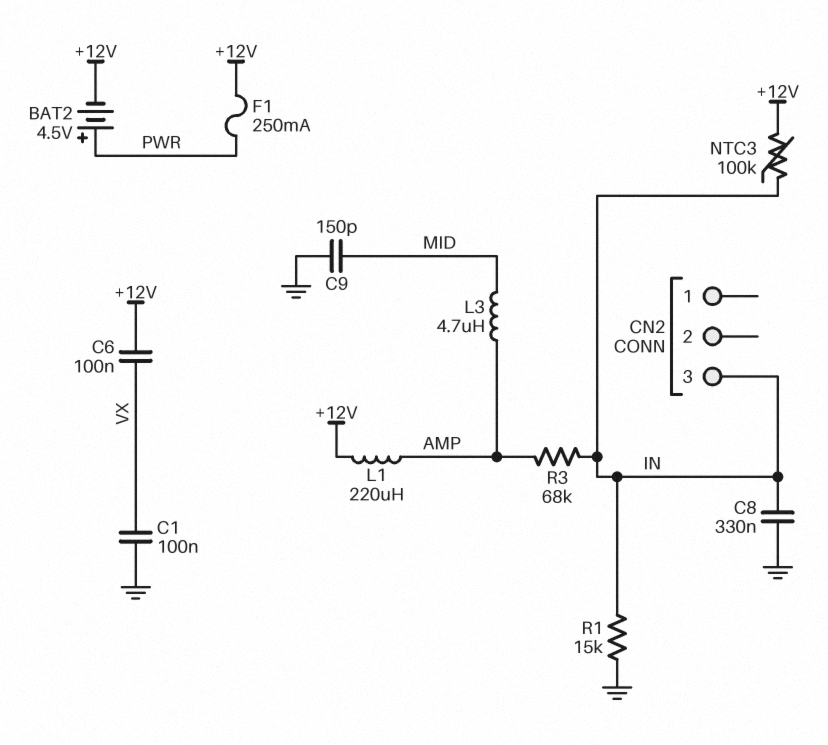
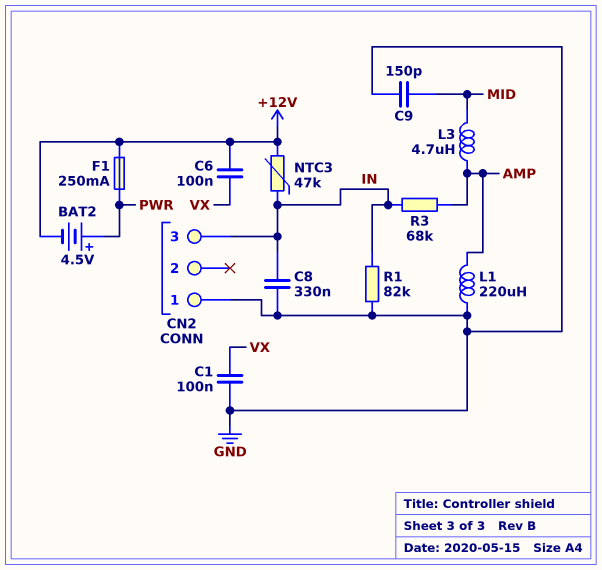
CN2 pin 1: none -> GND
L1: 220uH (+12V, AMP) -> 220uH (AMP, GND)
NTC3: 100k (+12V, IN) -> 47k (+12V, IN)
R1: 15k (GND, IN) -> 82k (GND, IN)

